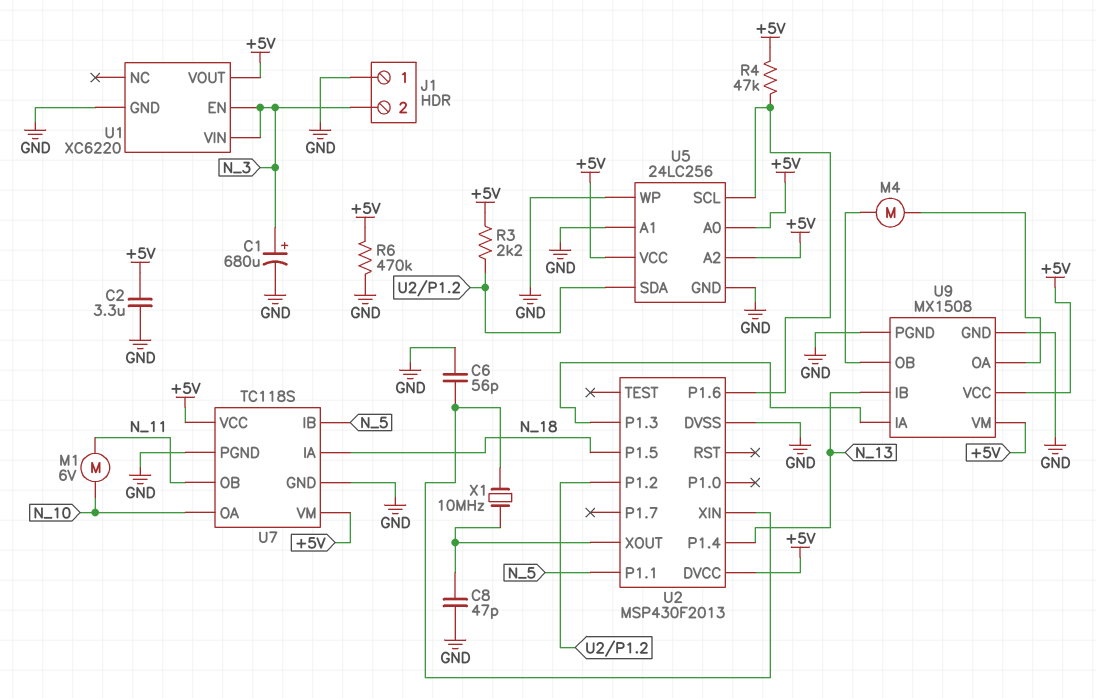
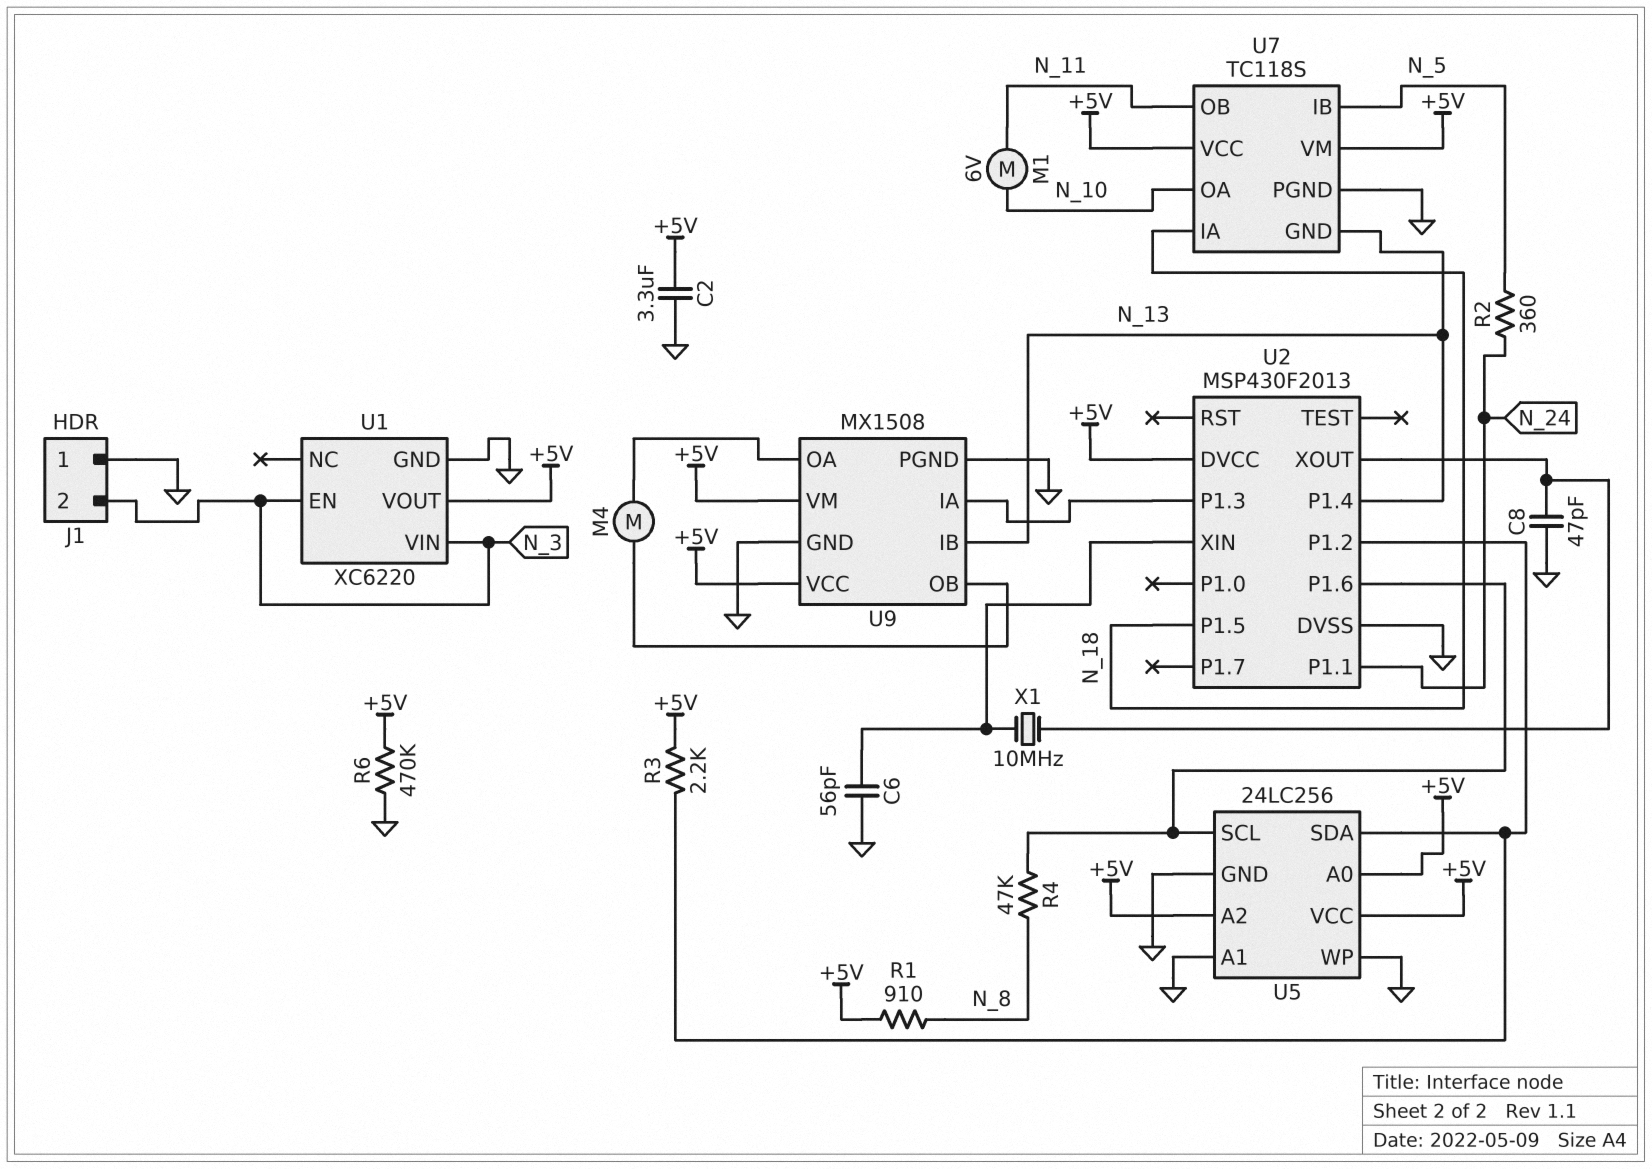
C1: 680uF (plus N_3, minus GND) -> none
R1: none -> 910 (+5V, N_8)
R2: none -> 360 (N_5, N_24)
R4: 47k (+5V, U2/P1.6) -> 47k (N_8, U2/P1.6)
U2 pin P1.1: N_5 -> N_24
U7 pin GND: GND -> N_13

